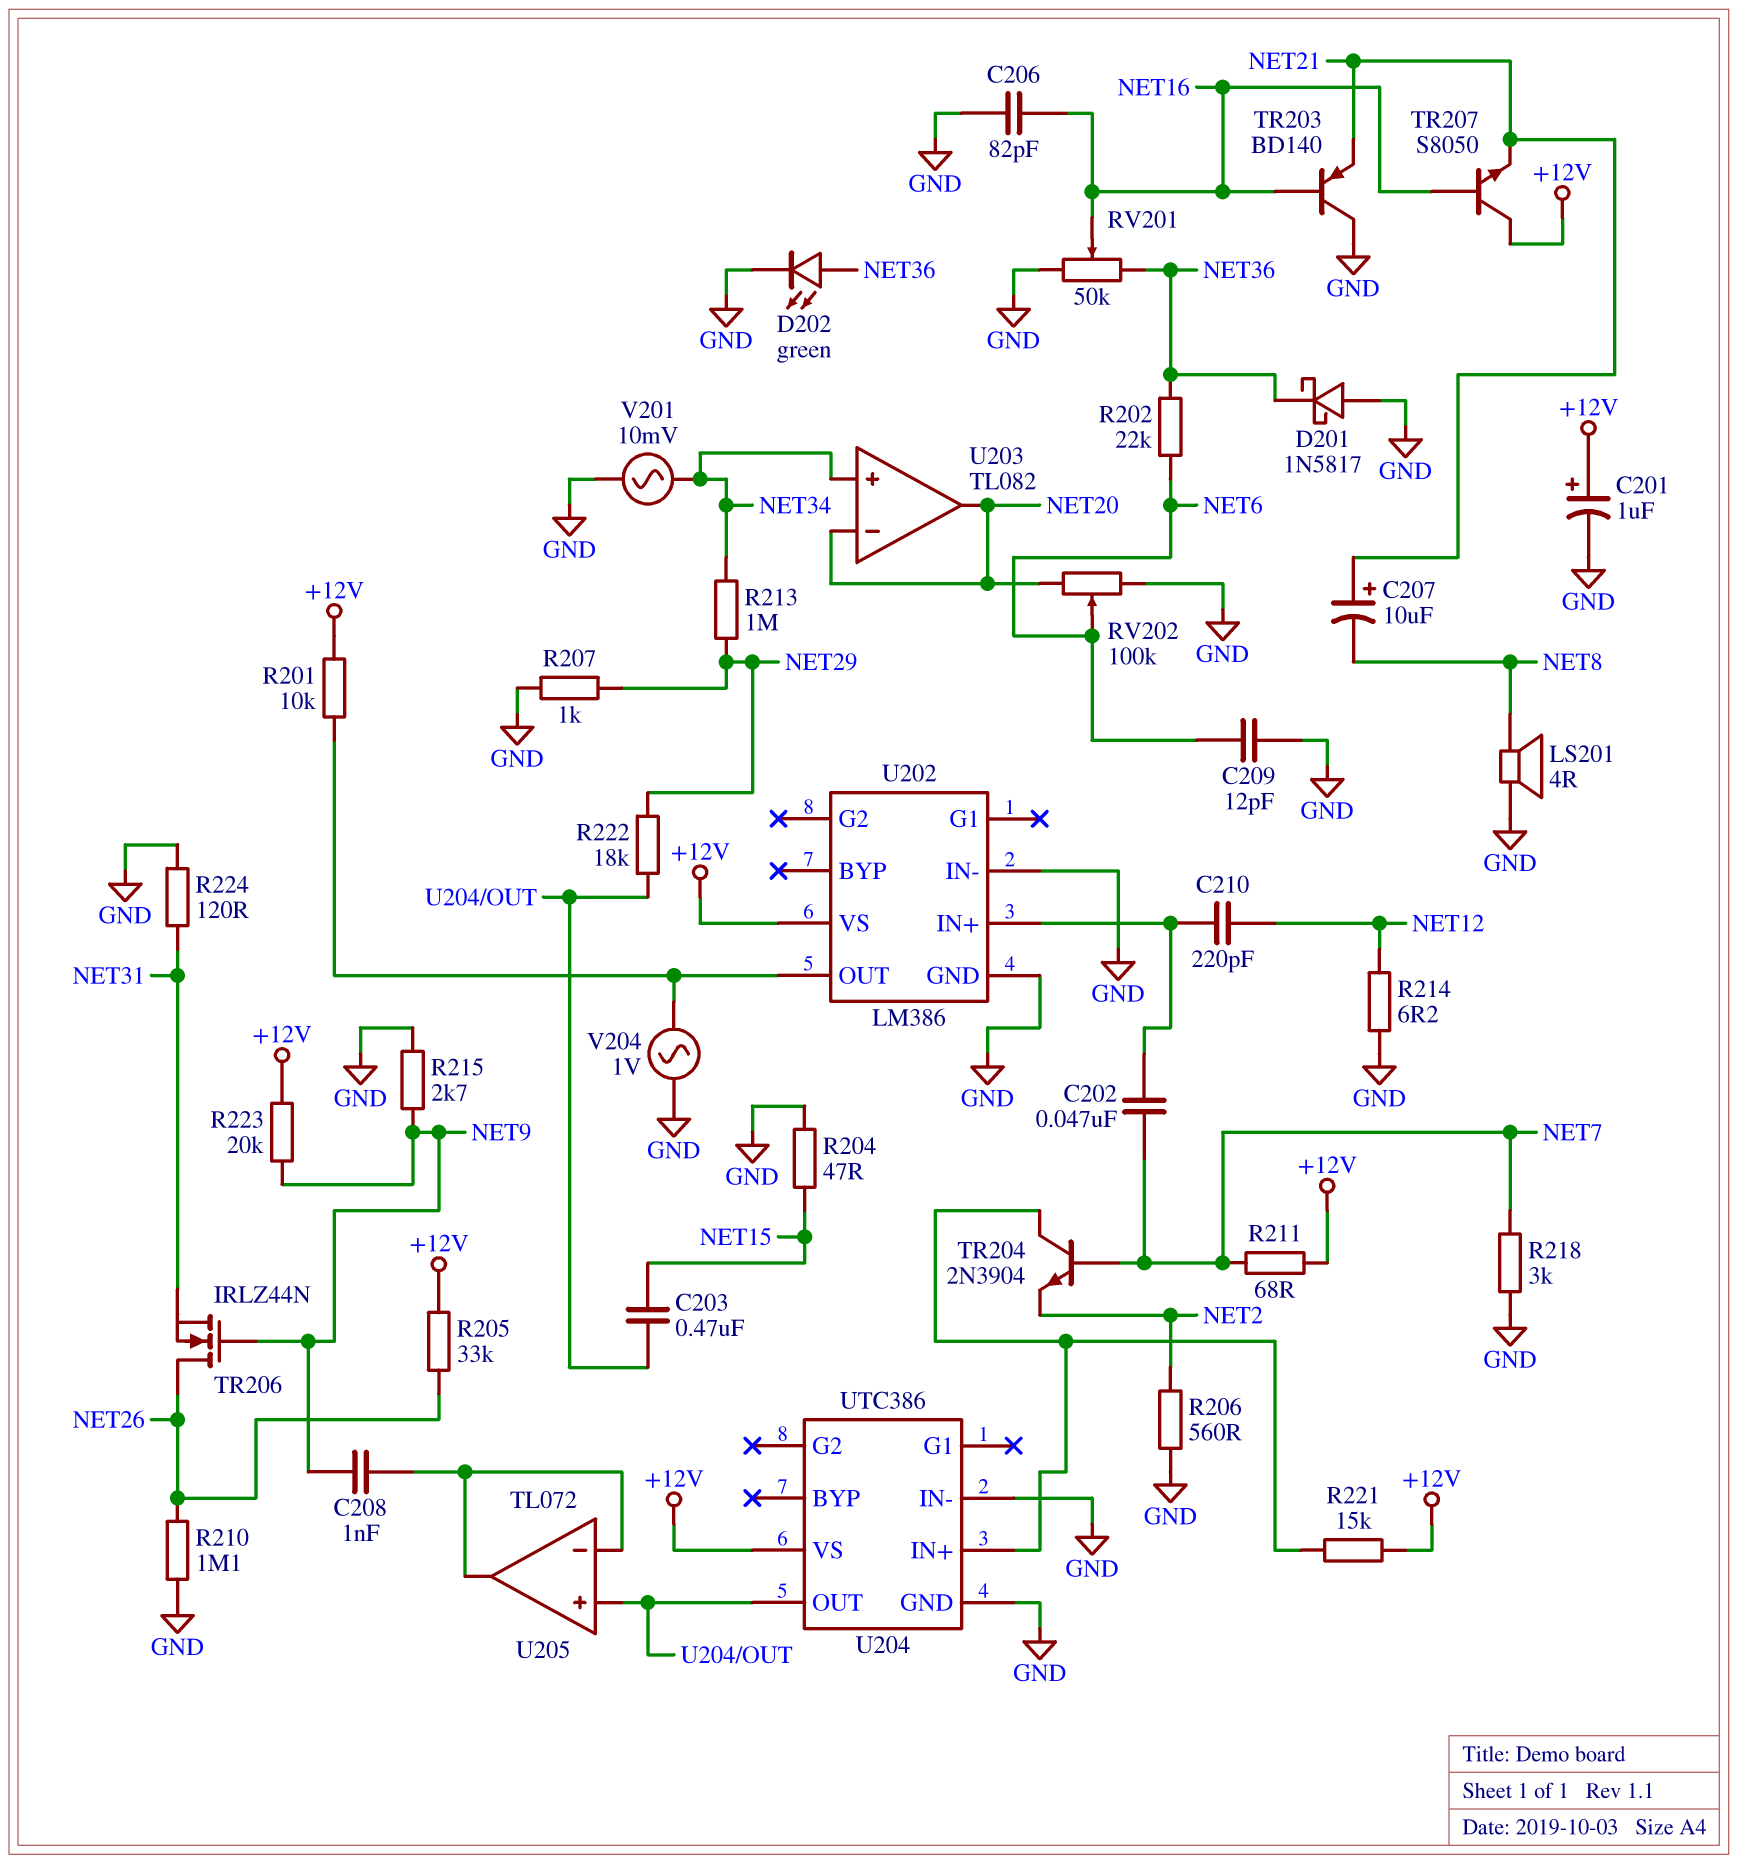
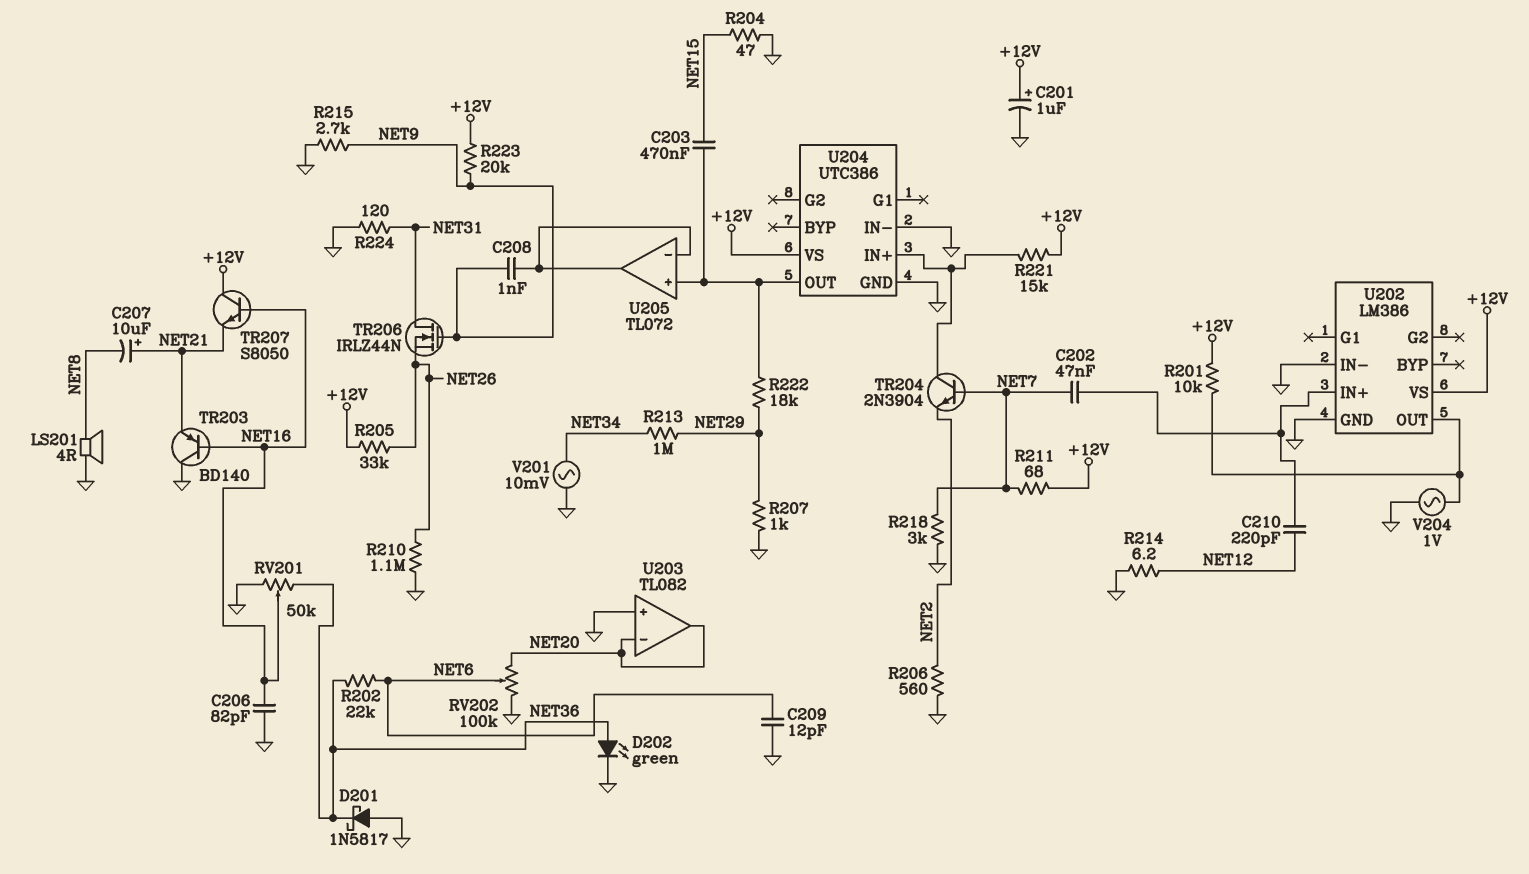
TR206: NMOS IRLZ44N (G NET9, D NET26, S NET31) -> NMOS IRLZ44N (G NET9, D NET31, S NET26)
U203 pin in+: NET34 -> GND

